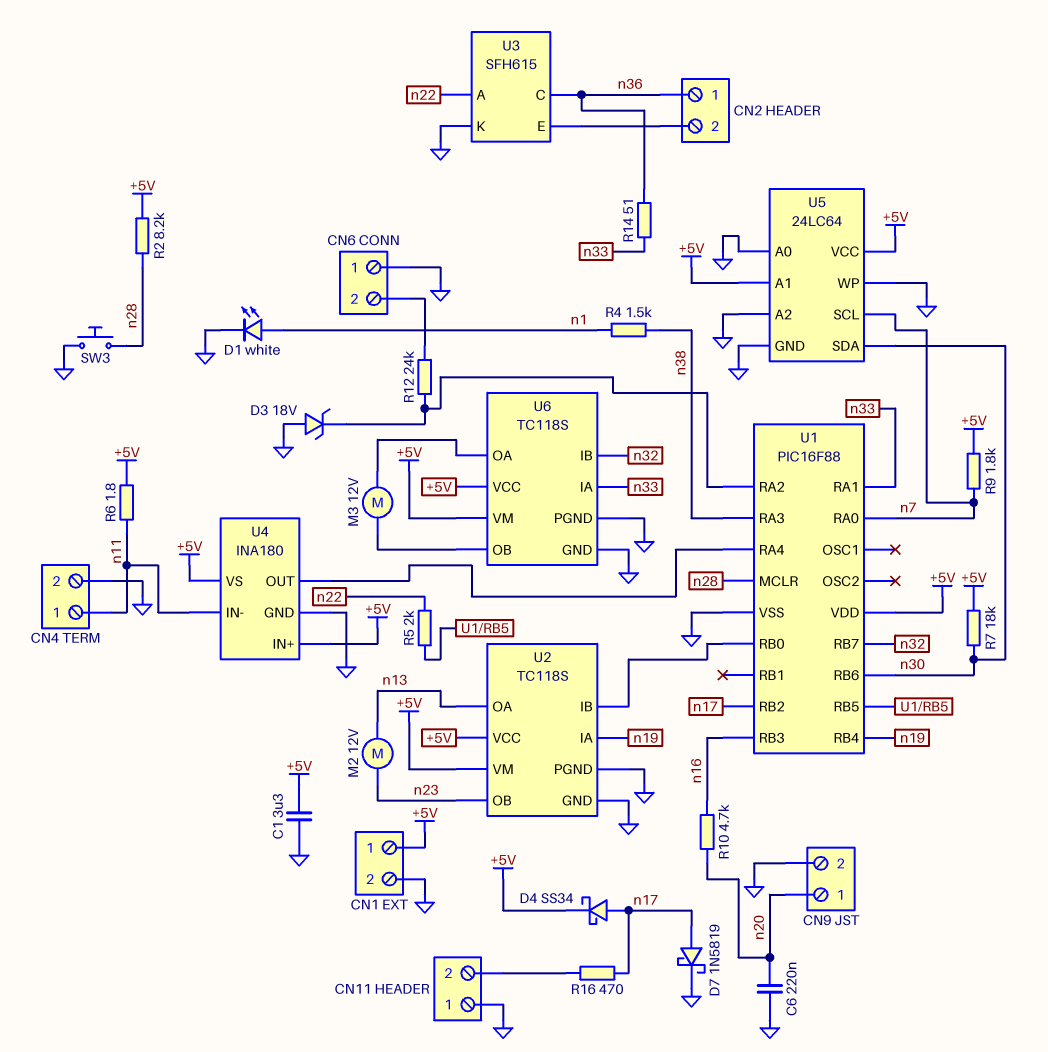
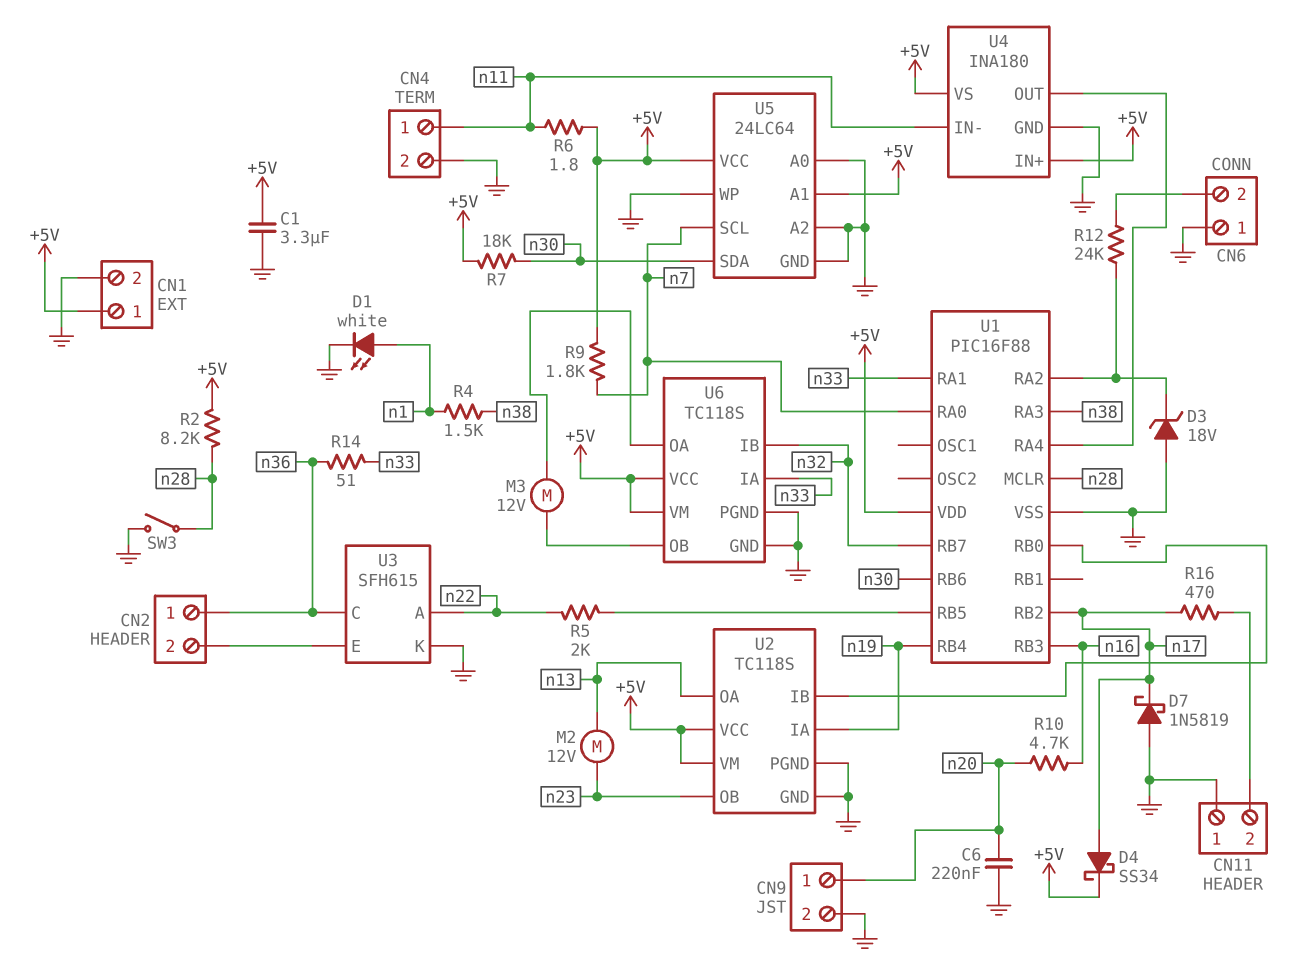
D7: schottky 1N5819 (A n17, K GND) -> schottky 1N5819 (A GND, K n17)
SW3: button (GND, n28) -> switch (GND, n28)

